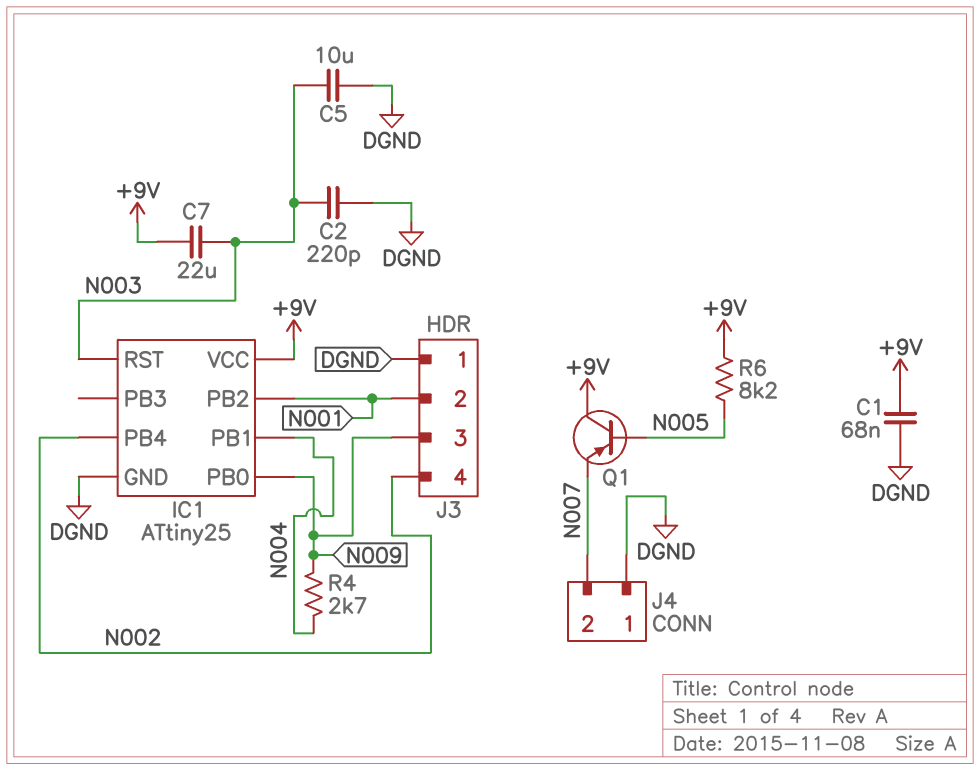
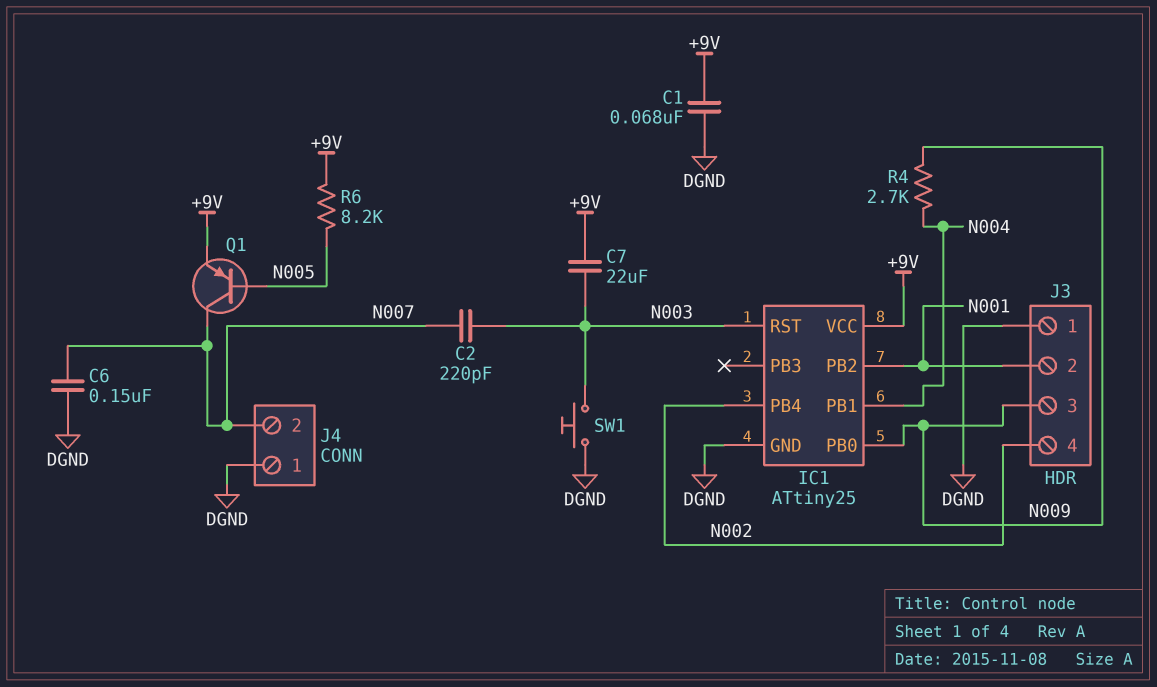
C2: 220pF (DGND, N003) -> 220pF (N003, N007)
C5: 10uF (DGND, N003) -> none
C6: none -> 150nF (DGND, N007)
Q1: PNP (B N005, C +9V, E N007) -> PNP (B N005, C N007, E +9V)
SW1: none -> button (DGND, N003)

